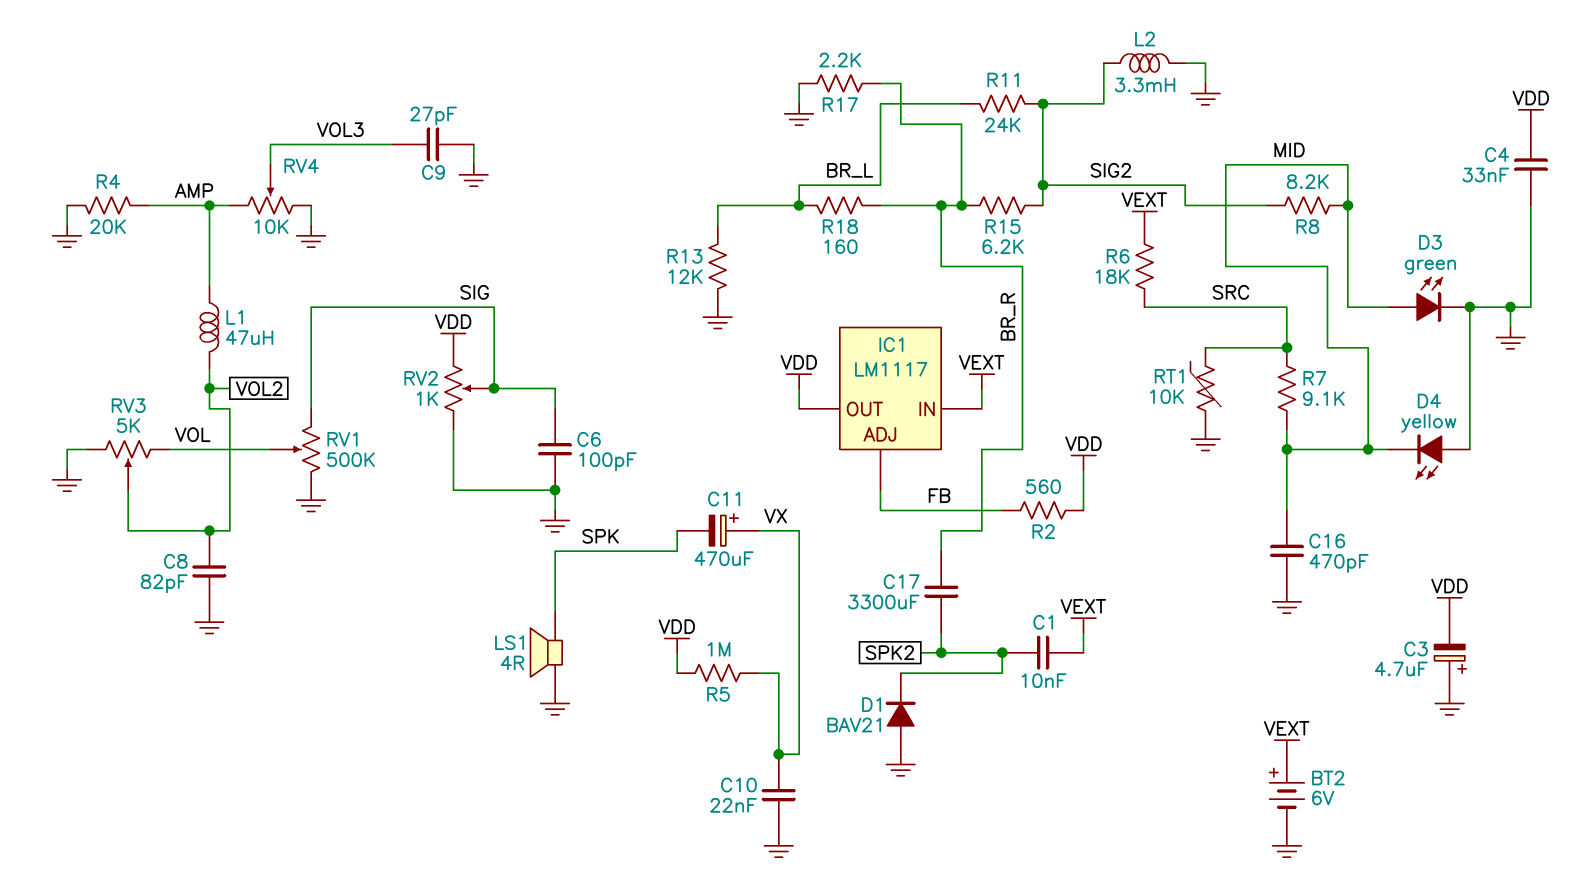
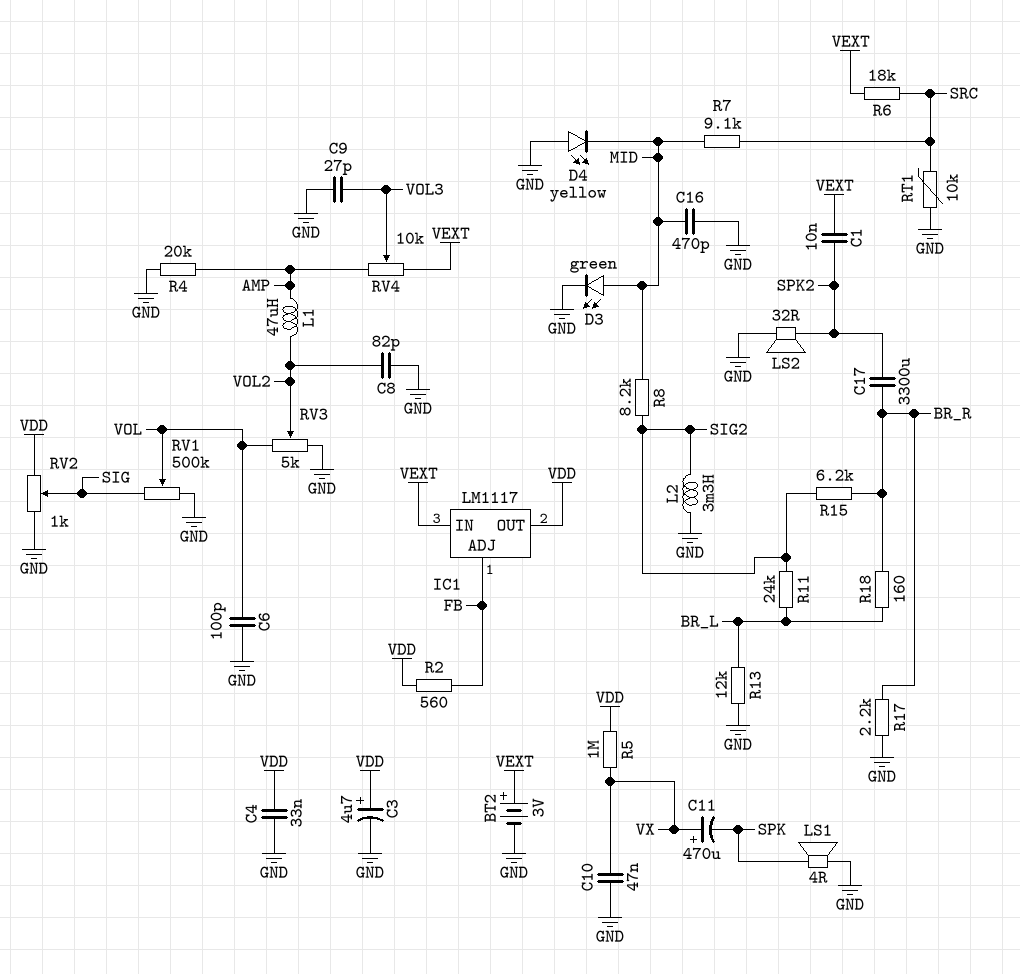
BT2: 6V (plus VEXT, minus GND) -> 3V (plus VEXT, minus GND)
C3: 4.7uF (plus GND, minus VDD) -> 4.7uF (plus VDD, minus GND)
C6: 100pF (GND, SIG) -> 100pF (GND, VOL)
C10: 22nF (GND, VX) -> 47nF (GND, VX)
D1: diode BAV21 (A GND, K SPK2) -> none
LS2: none -> speaker 32R (GND, SPK2)
RV4: 10k (AMP, GND, wiper VOL3) -> 10k (AMP, VEXT, wiper VOL3)

